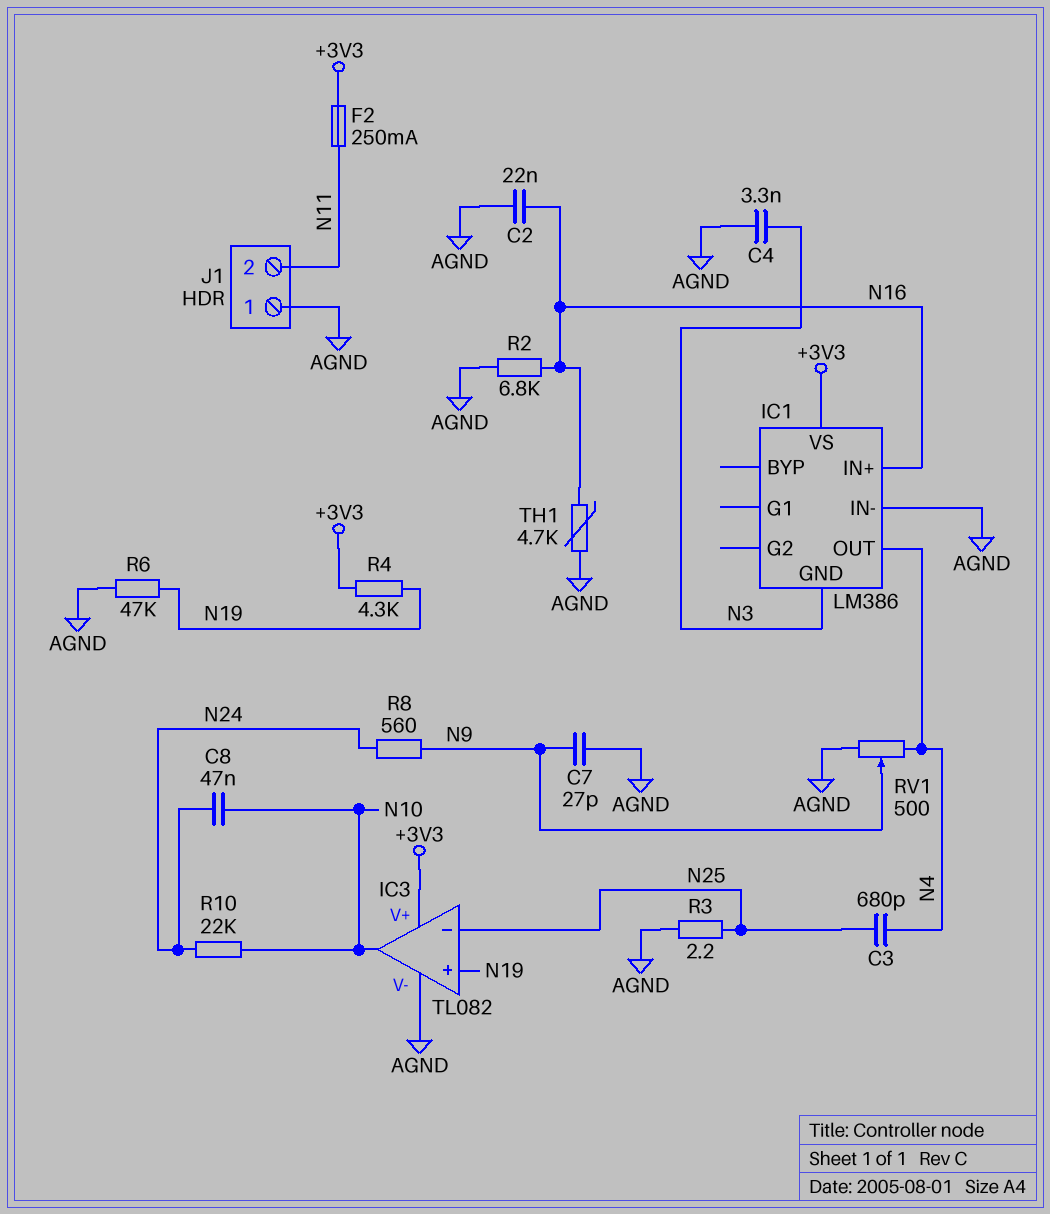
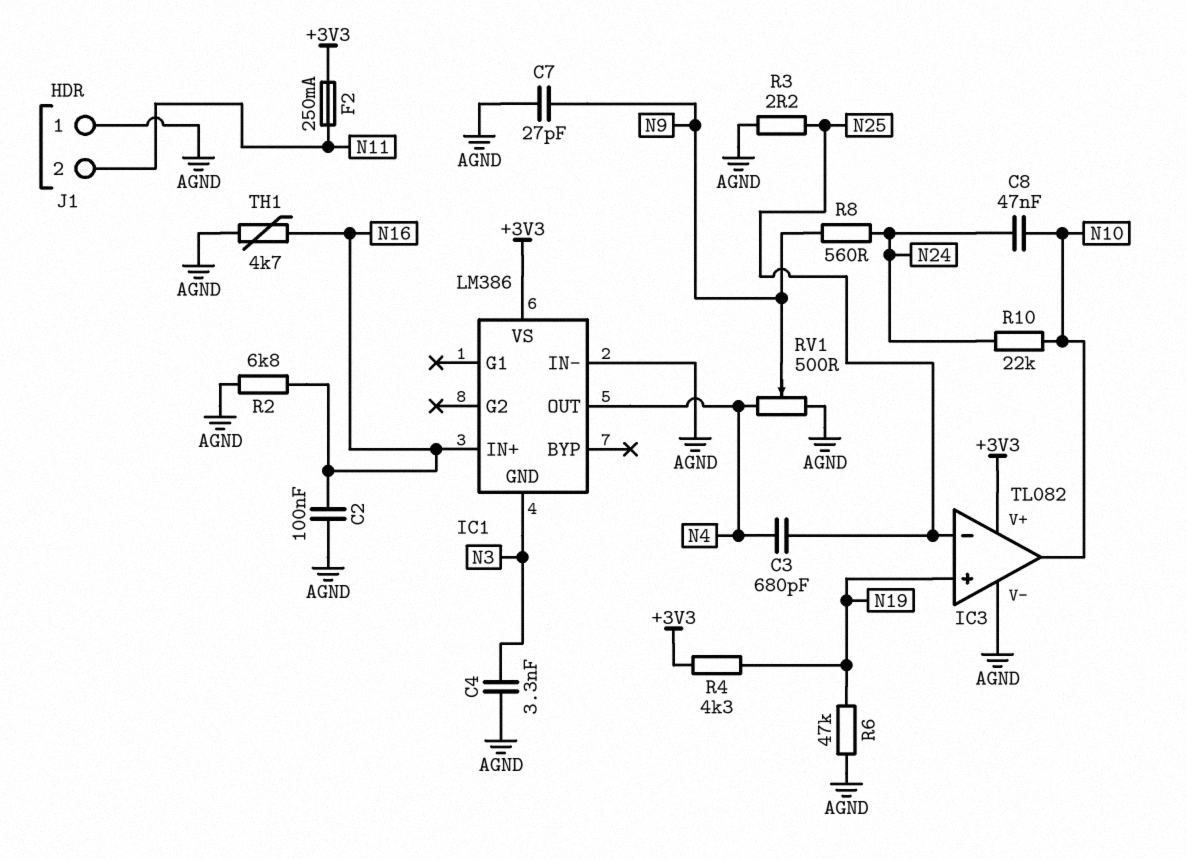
C2: 22nF (AGND, N16) -> 100nF (AGND, N16)

